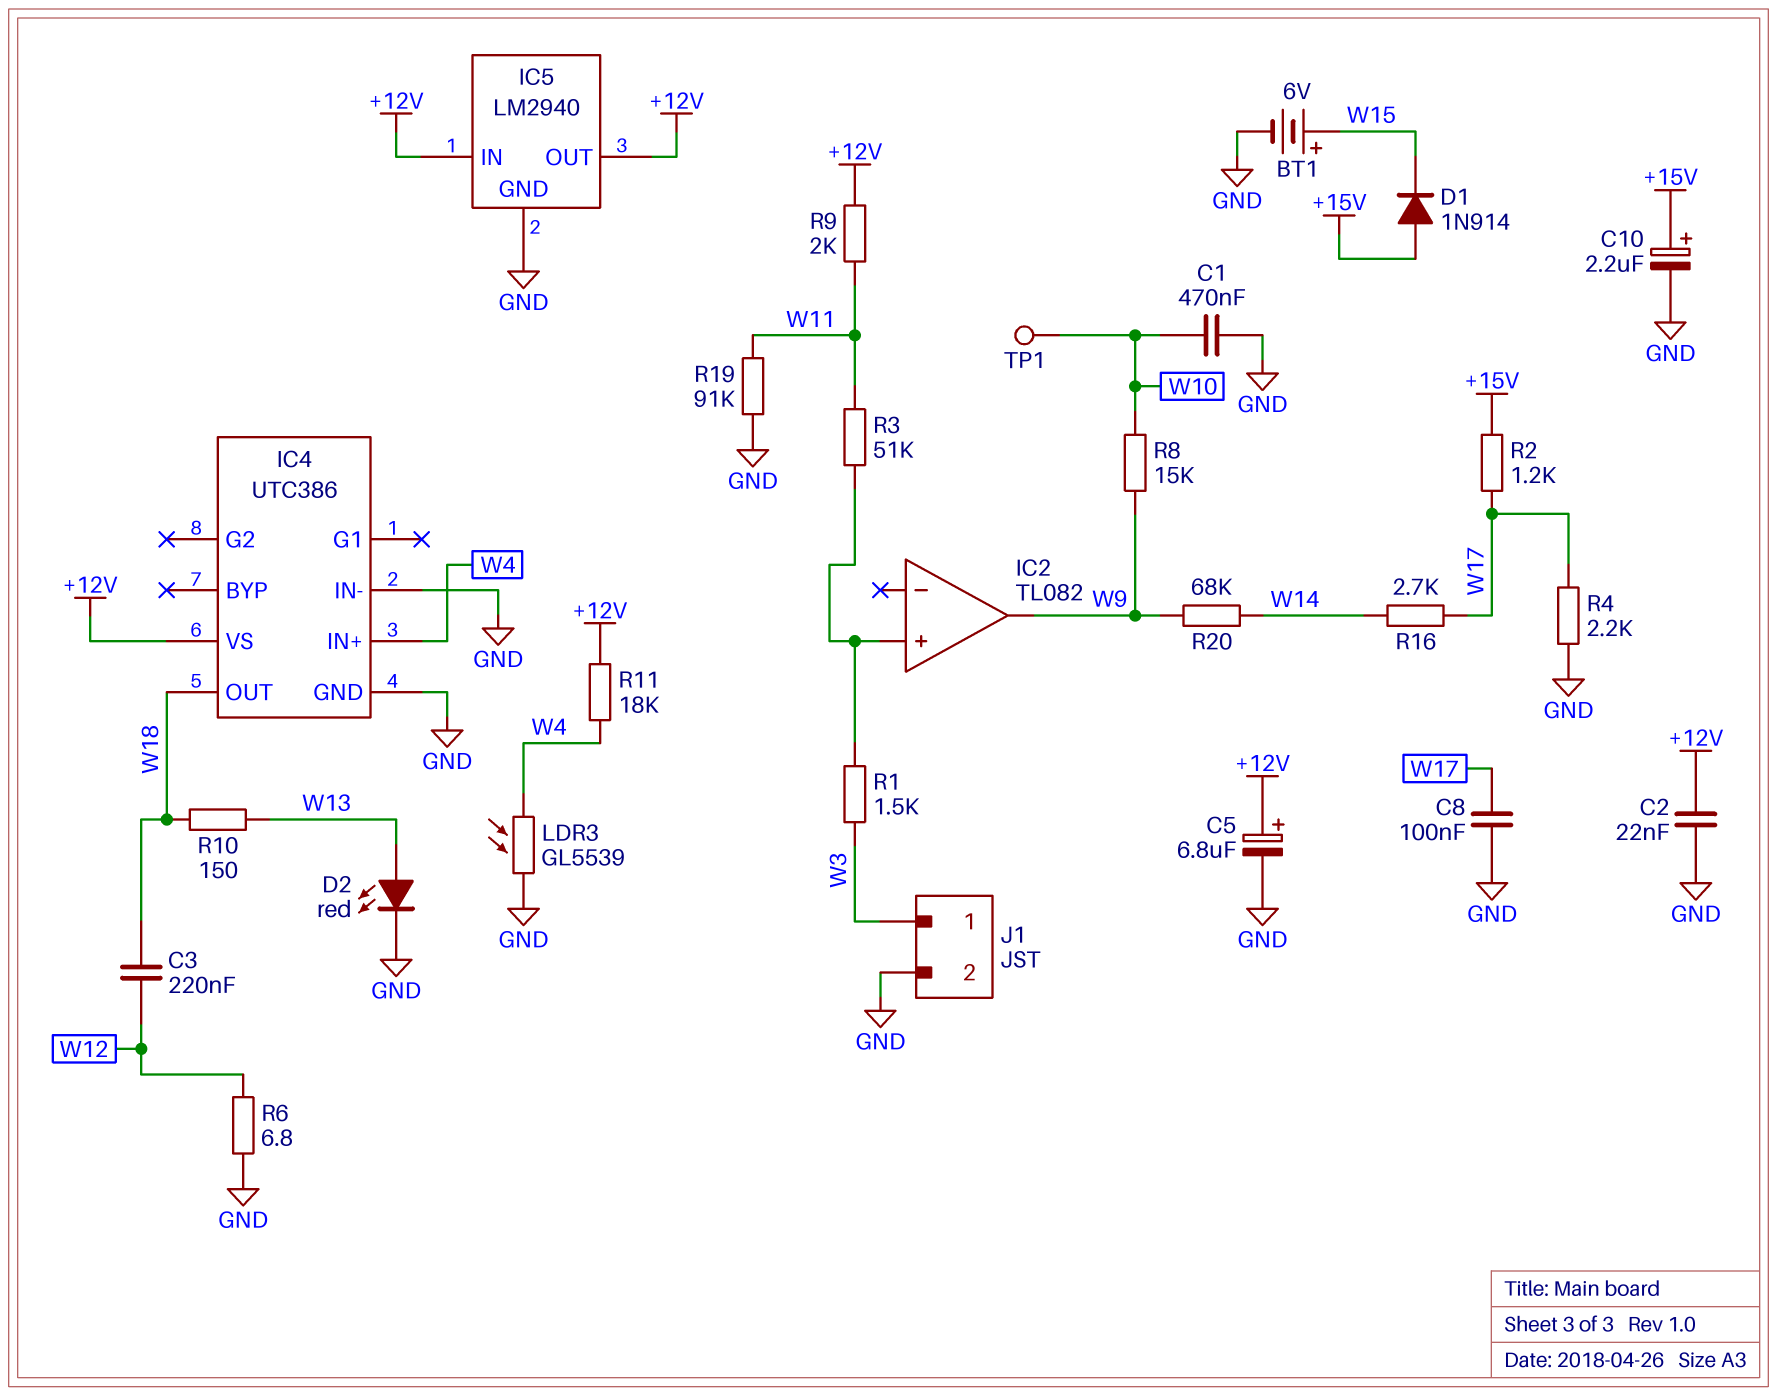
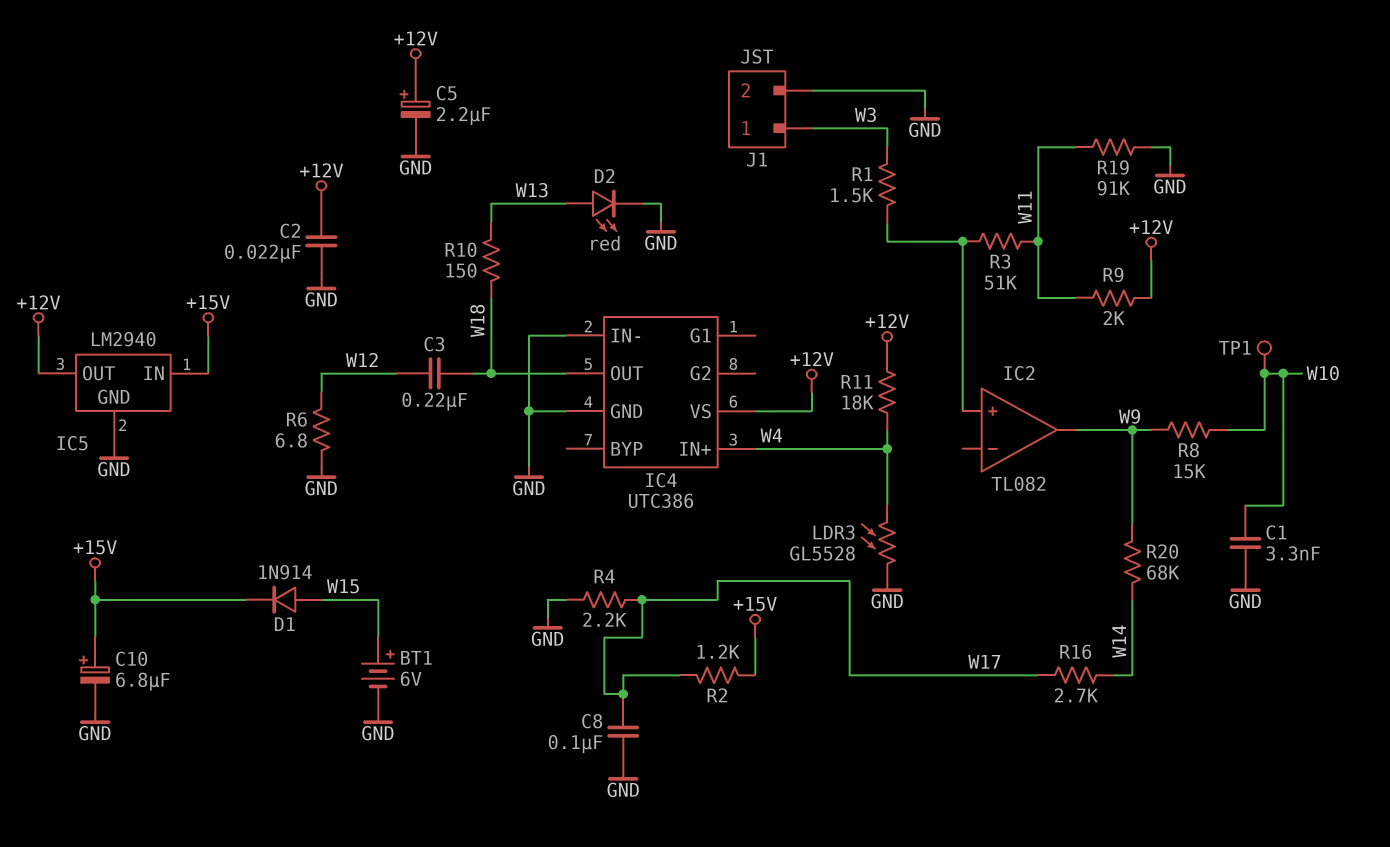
C1: 470nF (GND, W10) -> 3.3nF (GND, W10)
C5: 6.8uF (plus +12V, minus GND) -> 2.2uF (plus +12V, minus GND)
C10: 2.2uF (plus +15V, minus GND) -> 6.8uF (plus +15V, minus GND)
D1: diode 1N914 (A +15V, K W15) -> diode 1N914 (A W15, K +15V)
IC5 pin IN: +12V -> +15V
LDR3: GL5539 (GND, W4) -> GL5528 (GND, W4)

